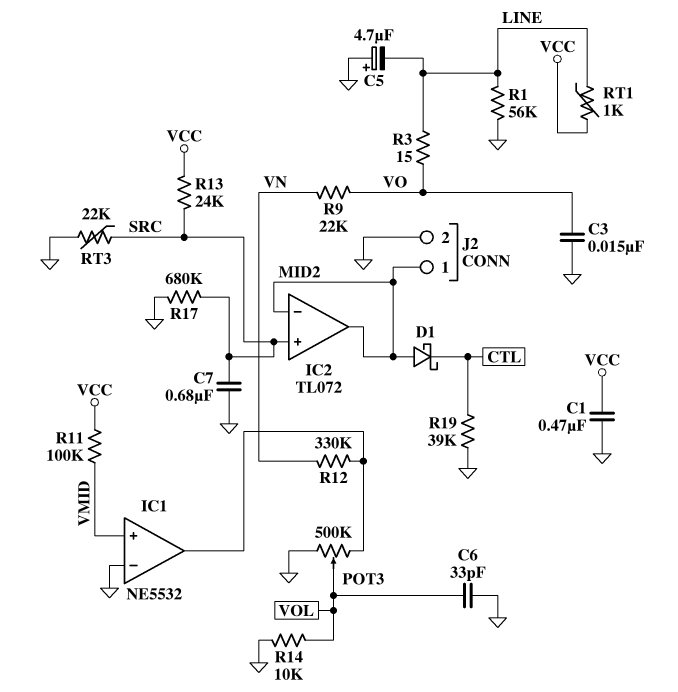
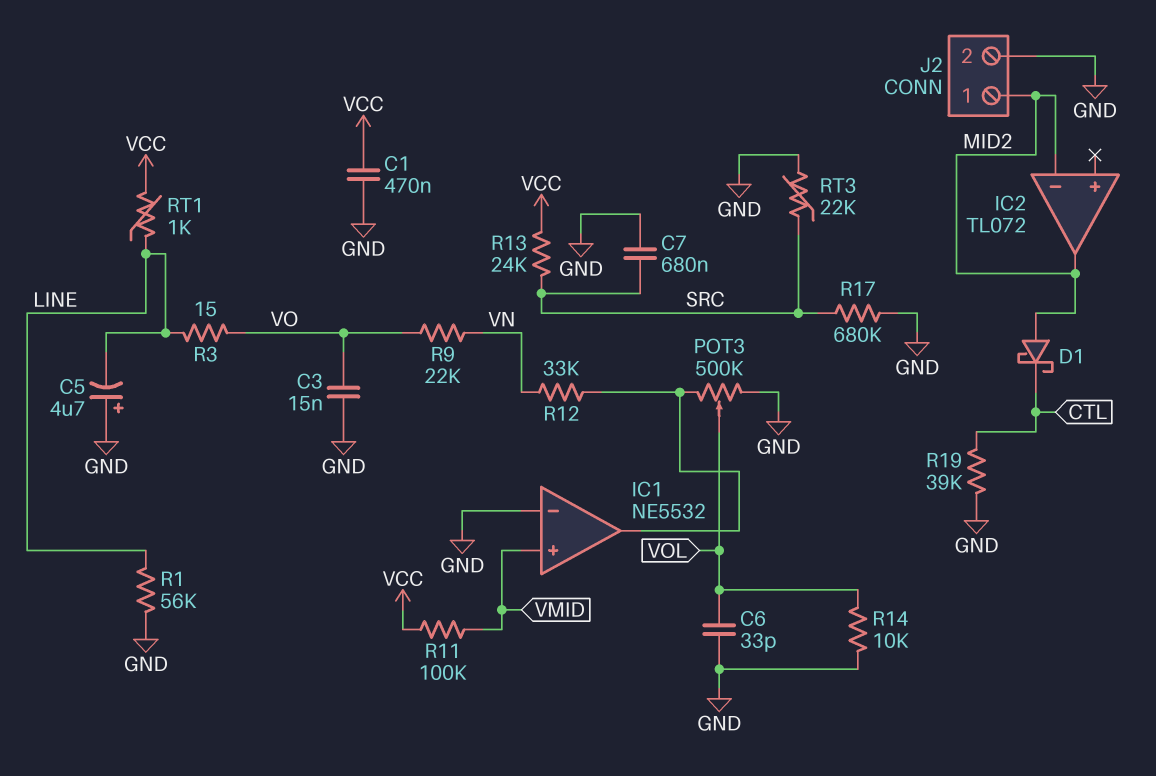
IC2 pin in+: SRC -> none
R12: 330k (IC1/out, VN) -> 33k (IC1/out, VN)

